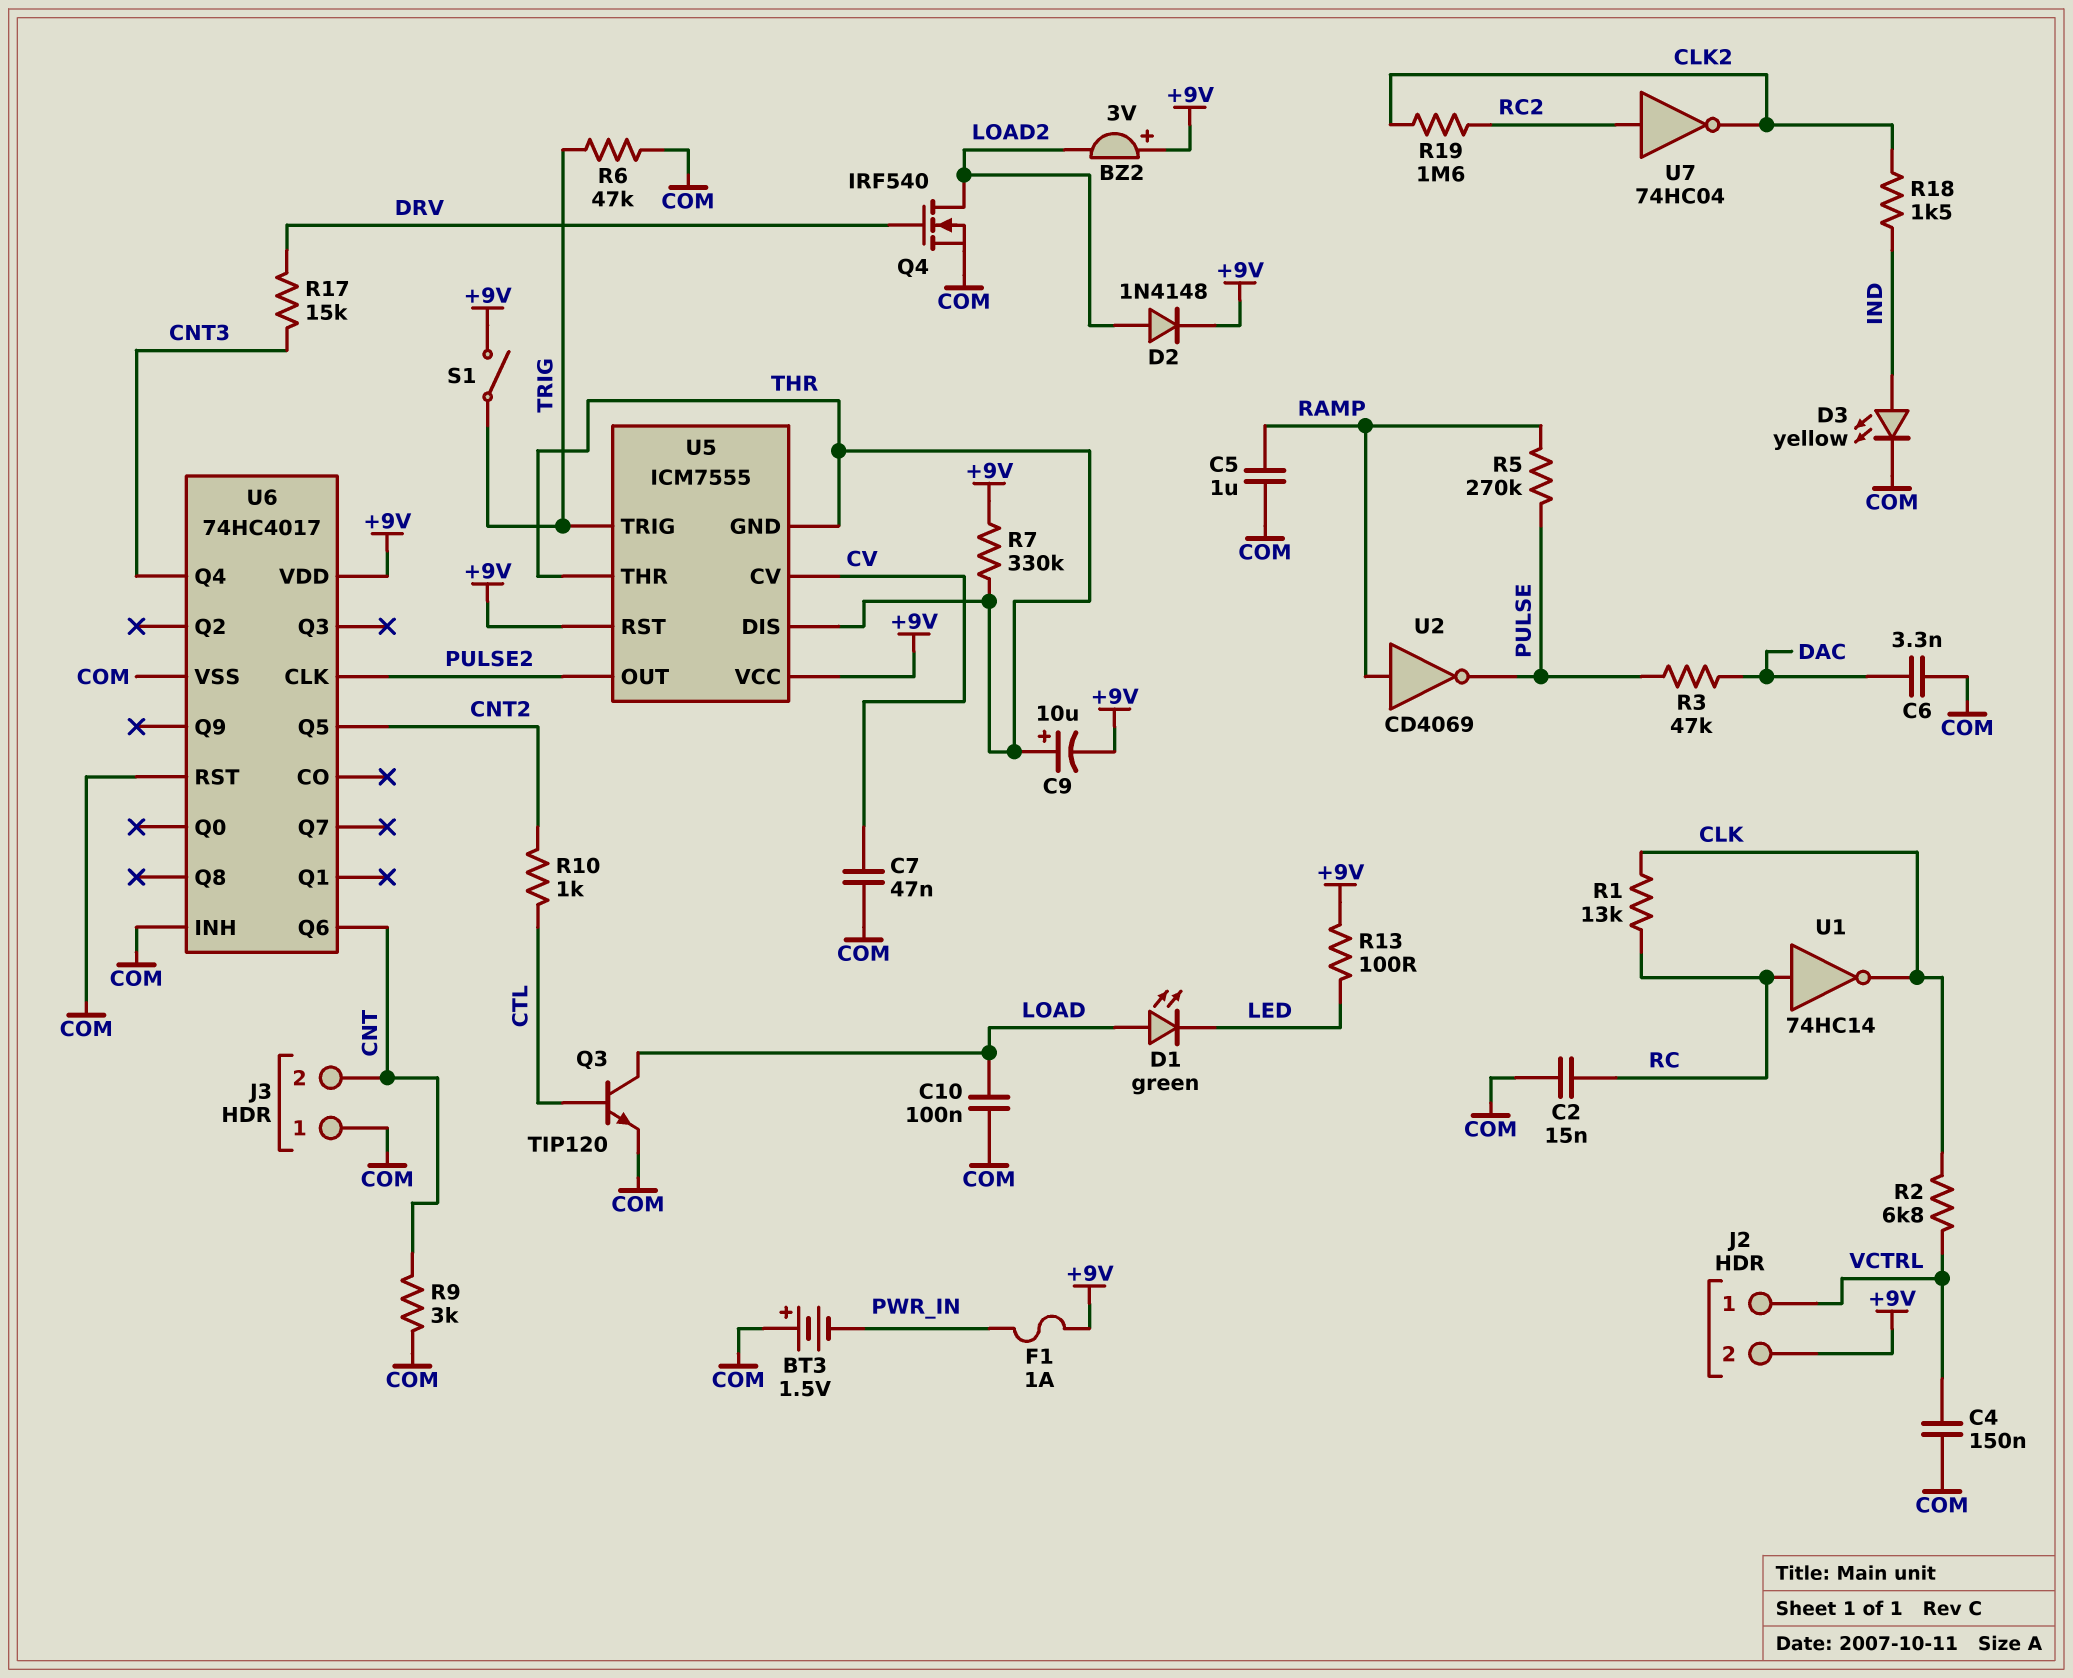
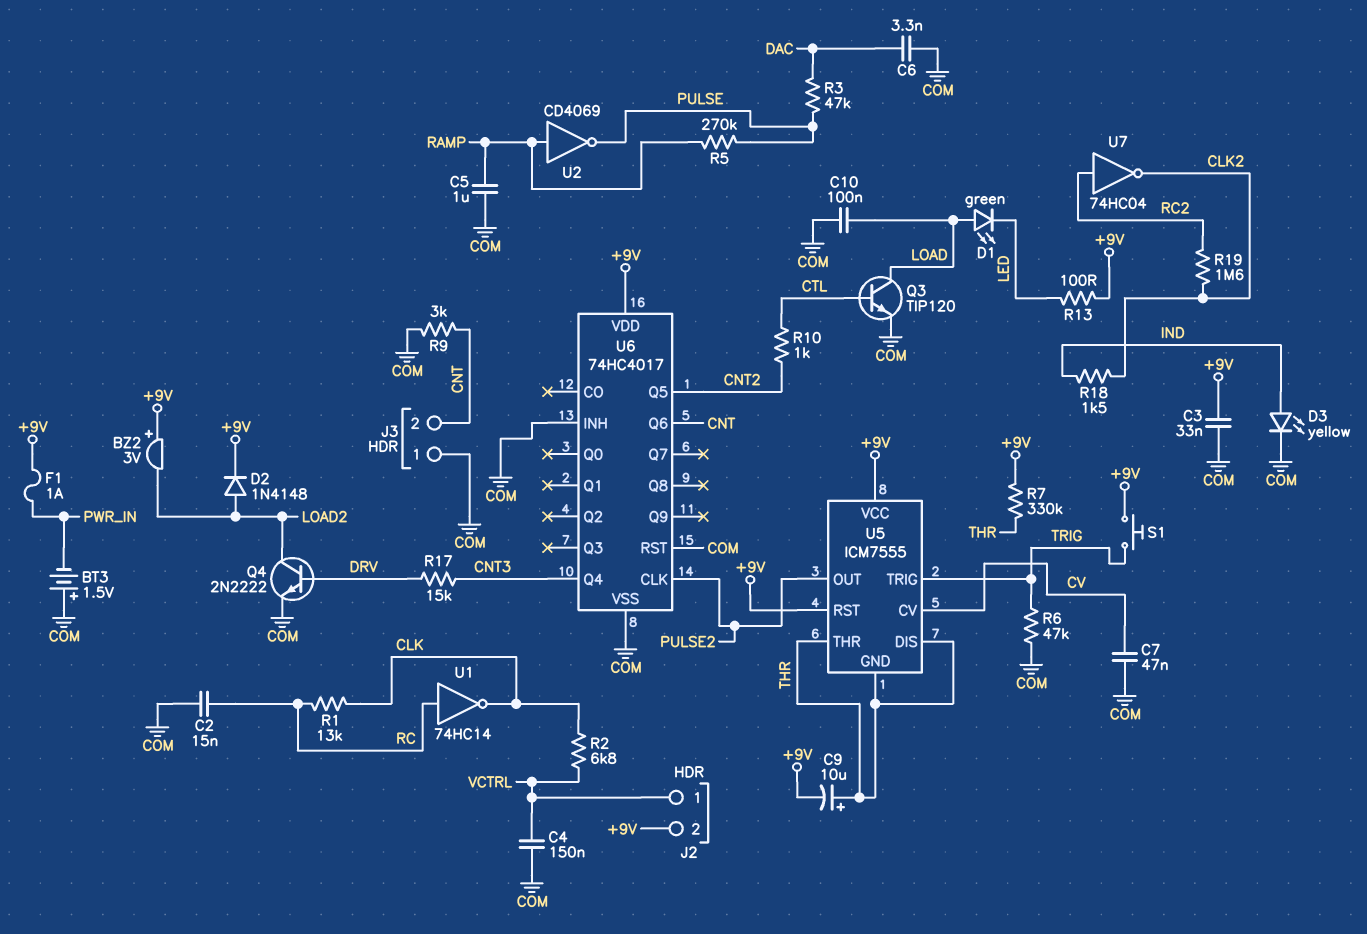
C3: none -> 33nF (+9V, COM)
Q4: NMOS IRF540 (G DRV, D LOAD2, S COM) -> NPN 2N2222 (B DRV, C LOAD2, E COM)
S1: switch (+9V, TRIG) -> button (+9V, TRIG)

